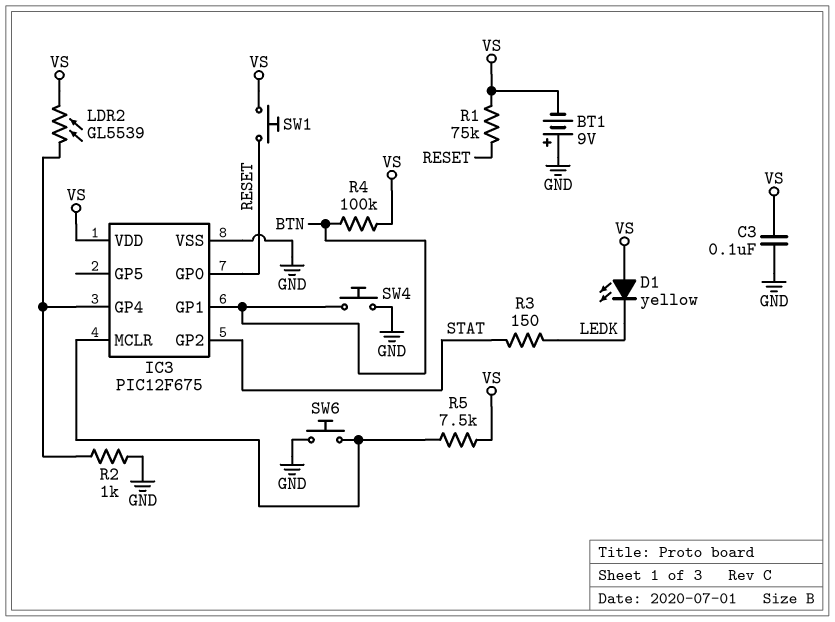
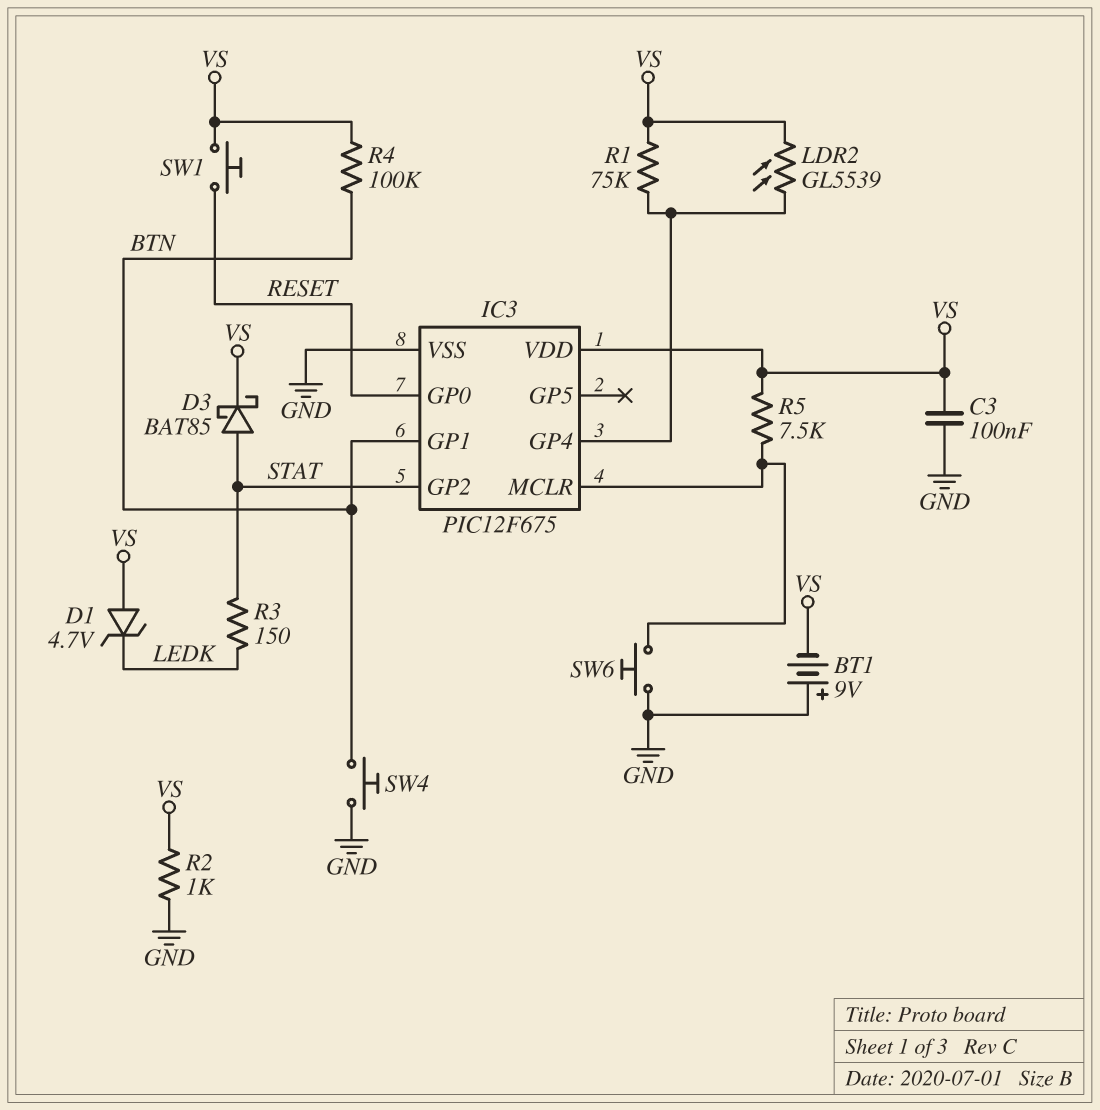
D1: LED yellow (A VS, K LEDK) -> zener 4.7V (A VS, K LEDK)
D3: none -> schottky BAT85 (A STAT, K VS)
R1: 75k (RESET, VS) -> 75k (IC3/GP4, VS)
R2: 1k (GND, IC3/GP4) -> 1k (GND, VS)

